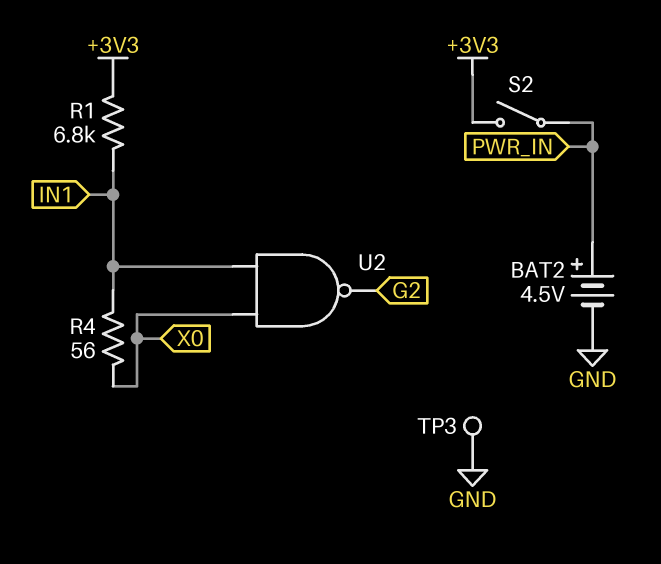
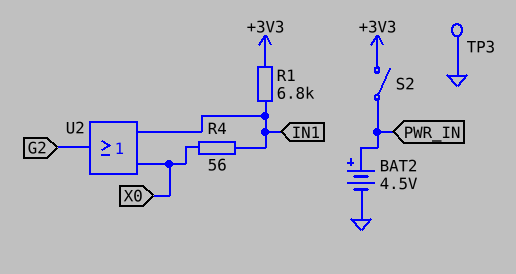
U2: NAND (in IN1, in X0, out G2) -> OR (in IN1, in X0, out G2)

